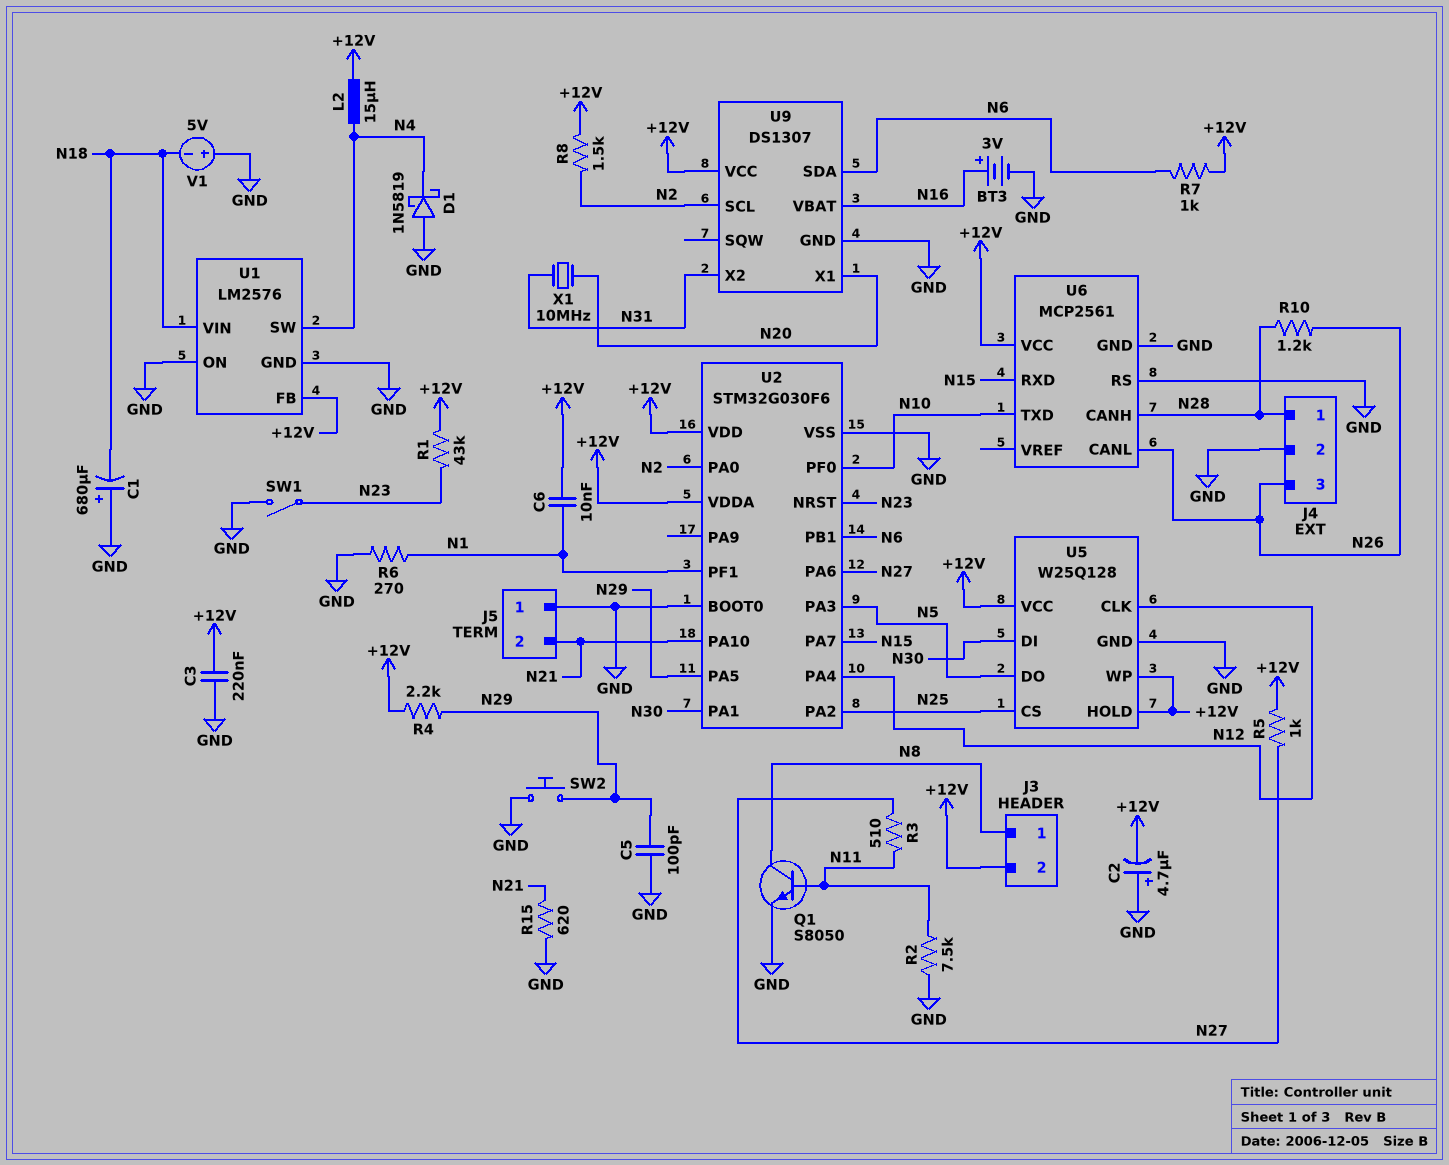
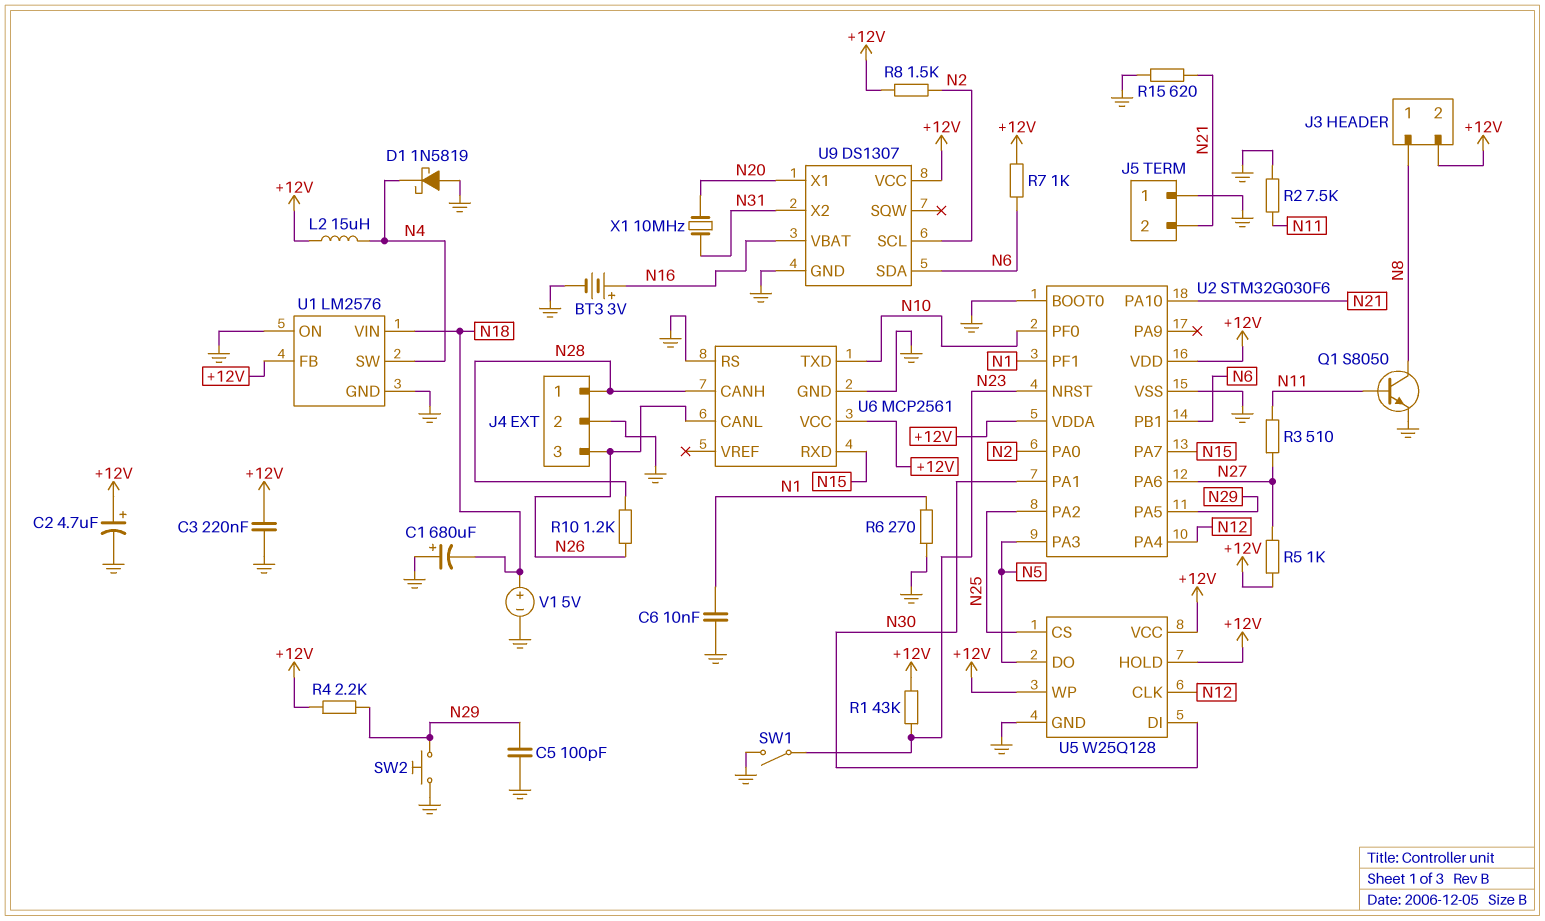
C2: 4.7uF (plus GND, minus +12V) -> 4.7uF (plus +12V, minus GND)
C6: 10nF (+12V, N1) -> 10nF (GND, N1)
V1: 5V (plus GND, minus N18) -> 5V (plus N18, minus GND)

